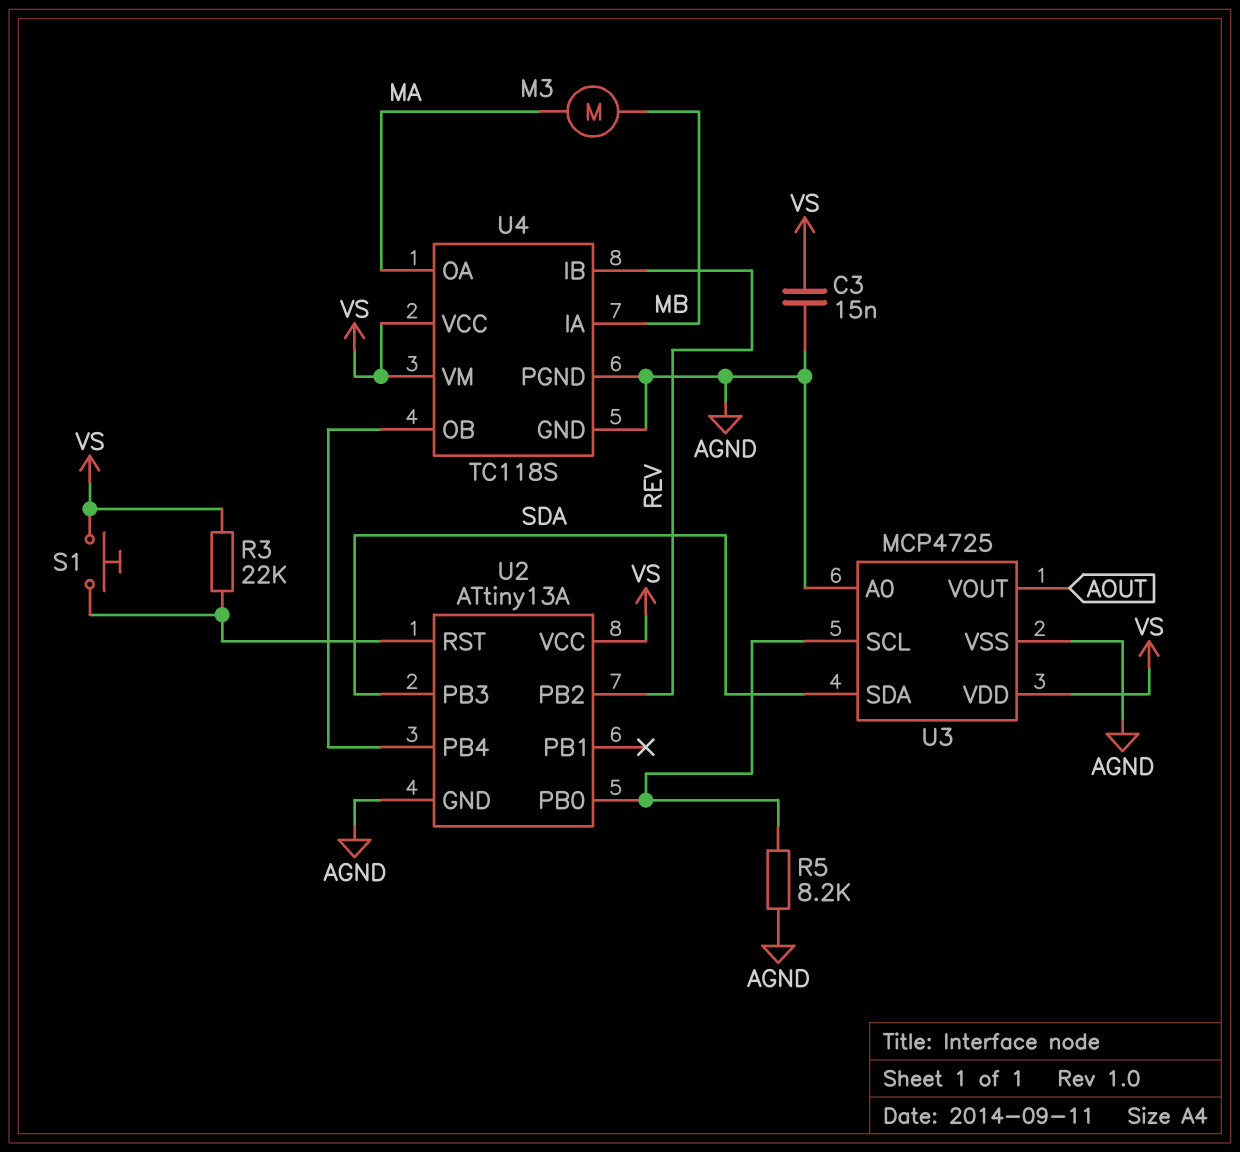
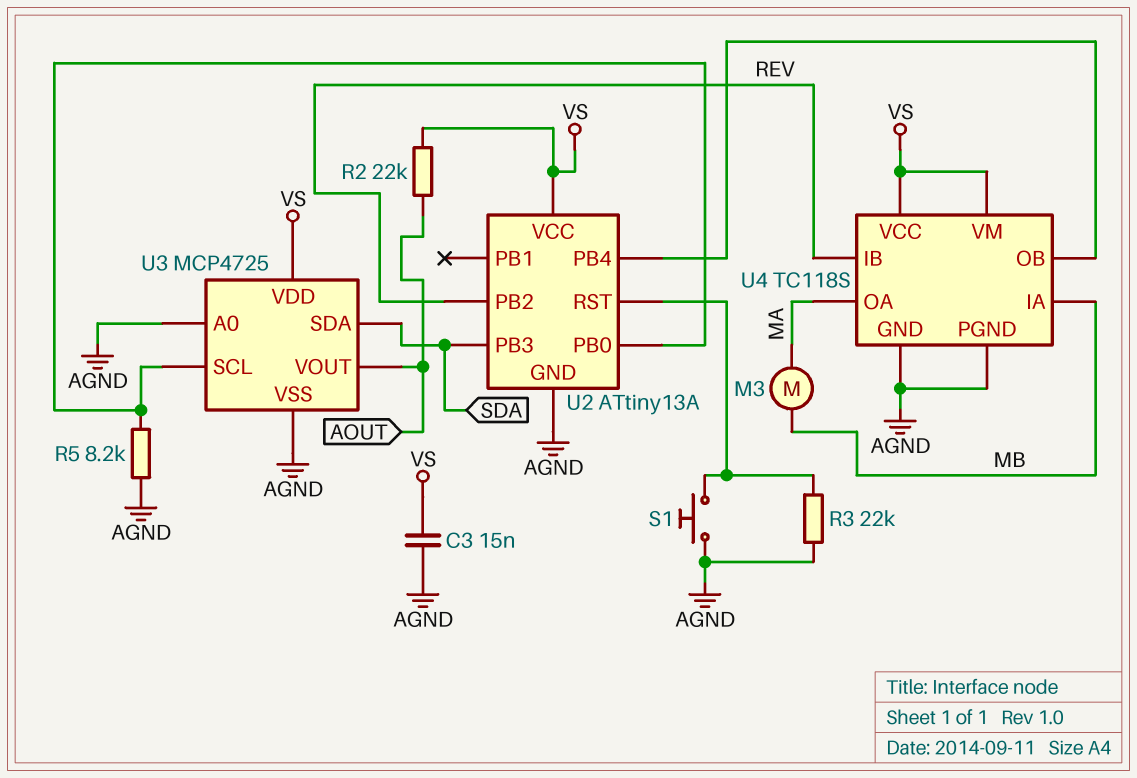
R2: none -> 22k (AOUT, VS)
R3: 22k (U2/RST, VS) -> 22k (AGND, U2/RST)
S1: button (U2/RST, VS) -> button (AGND, U2/RST)

